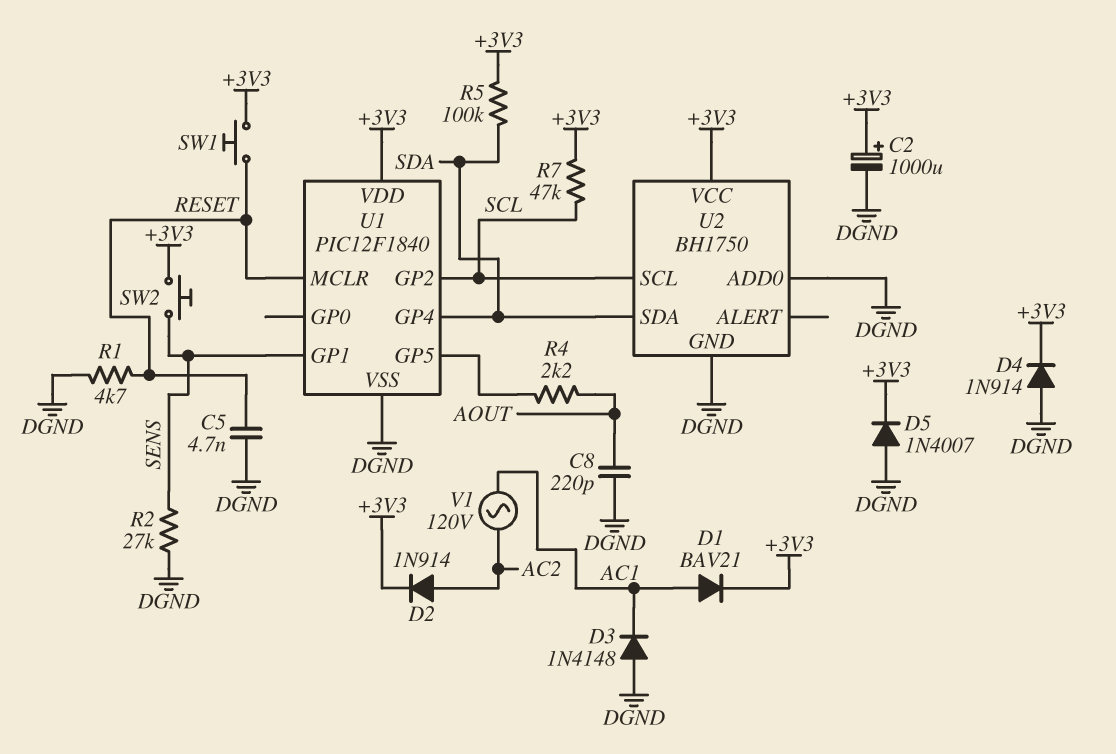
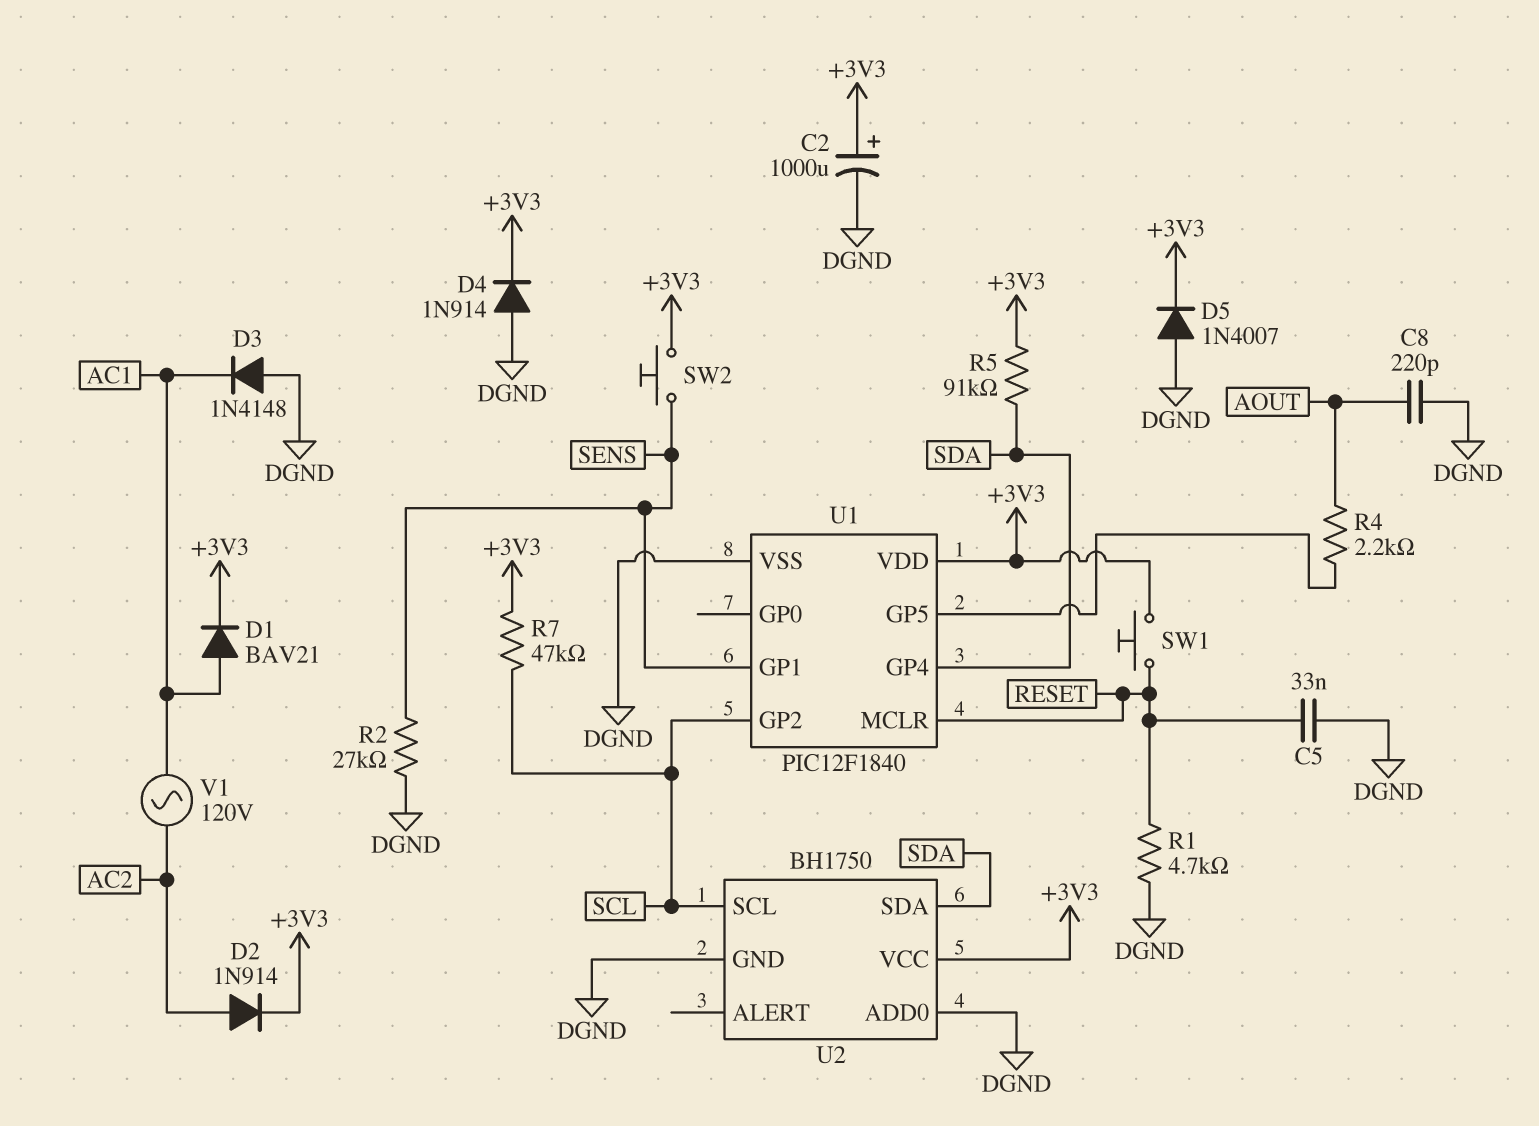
C5: 4.7nF (DGND, RESET) -> 33nF (DGND, RESET)
R5: 100k (+3V3, SDA) -> 91k (+3V3, SDA)

